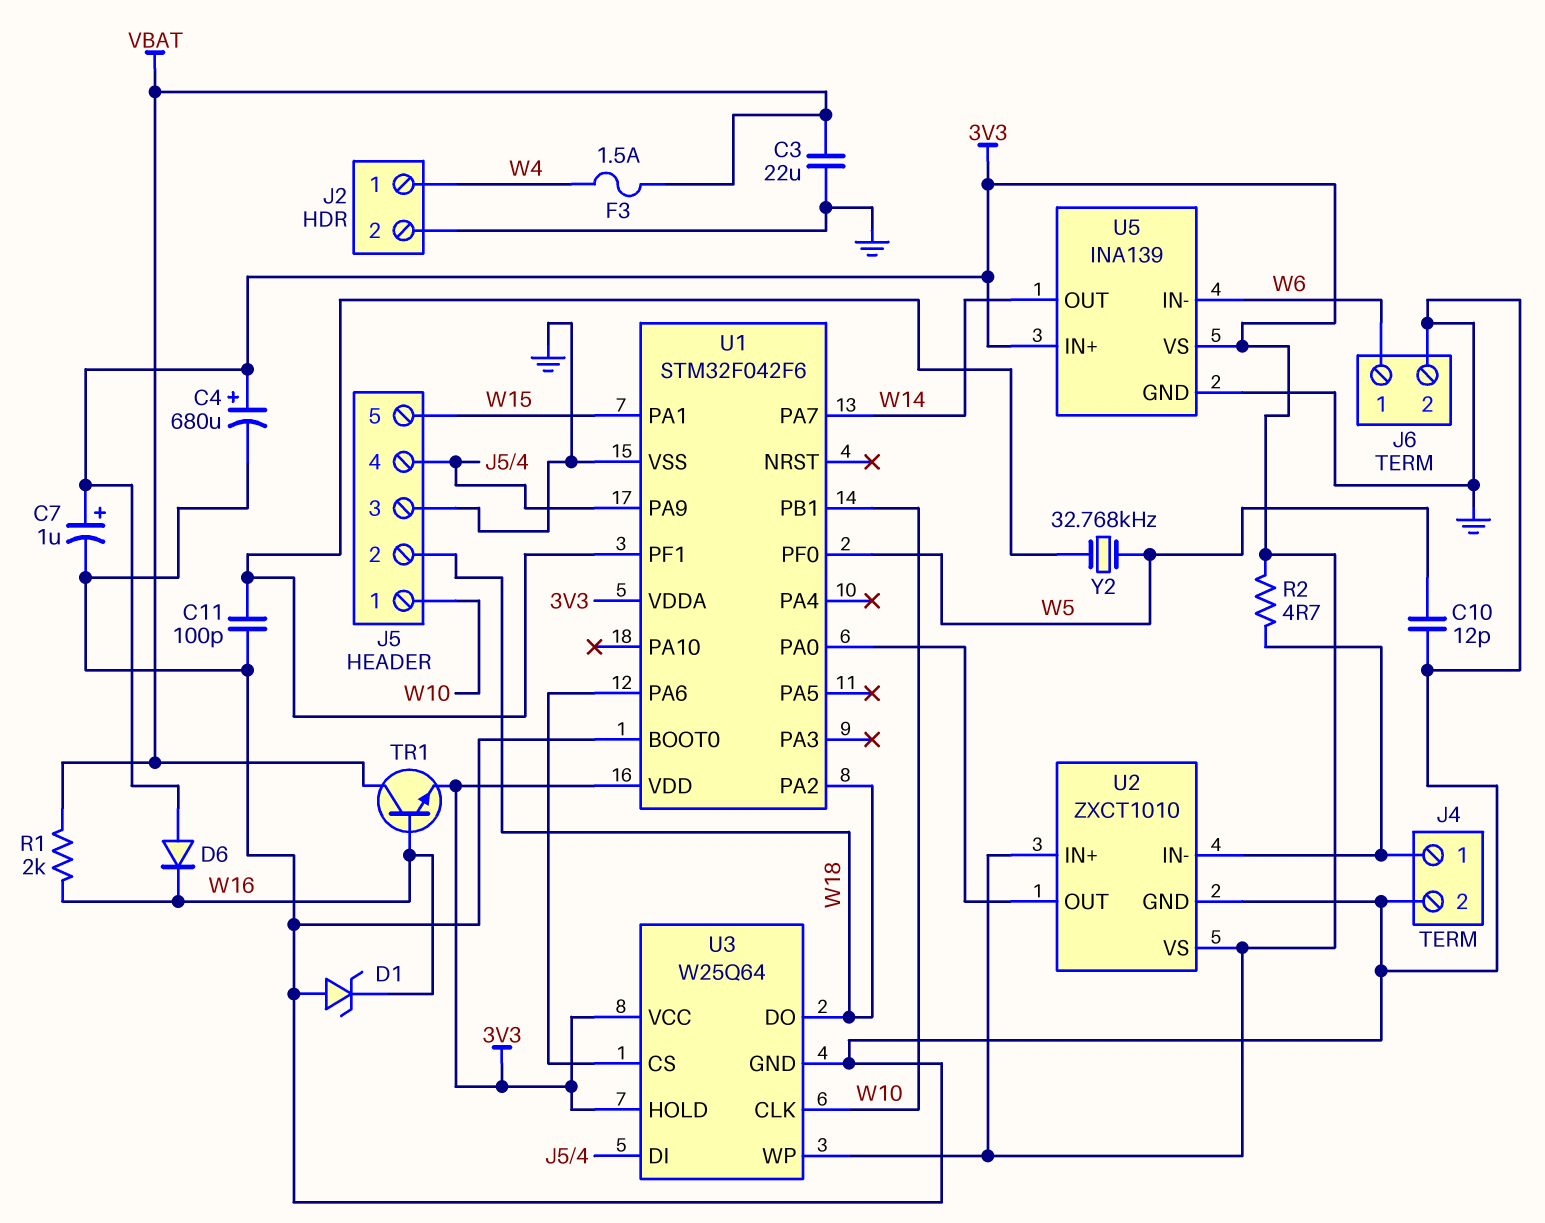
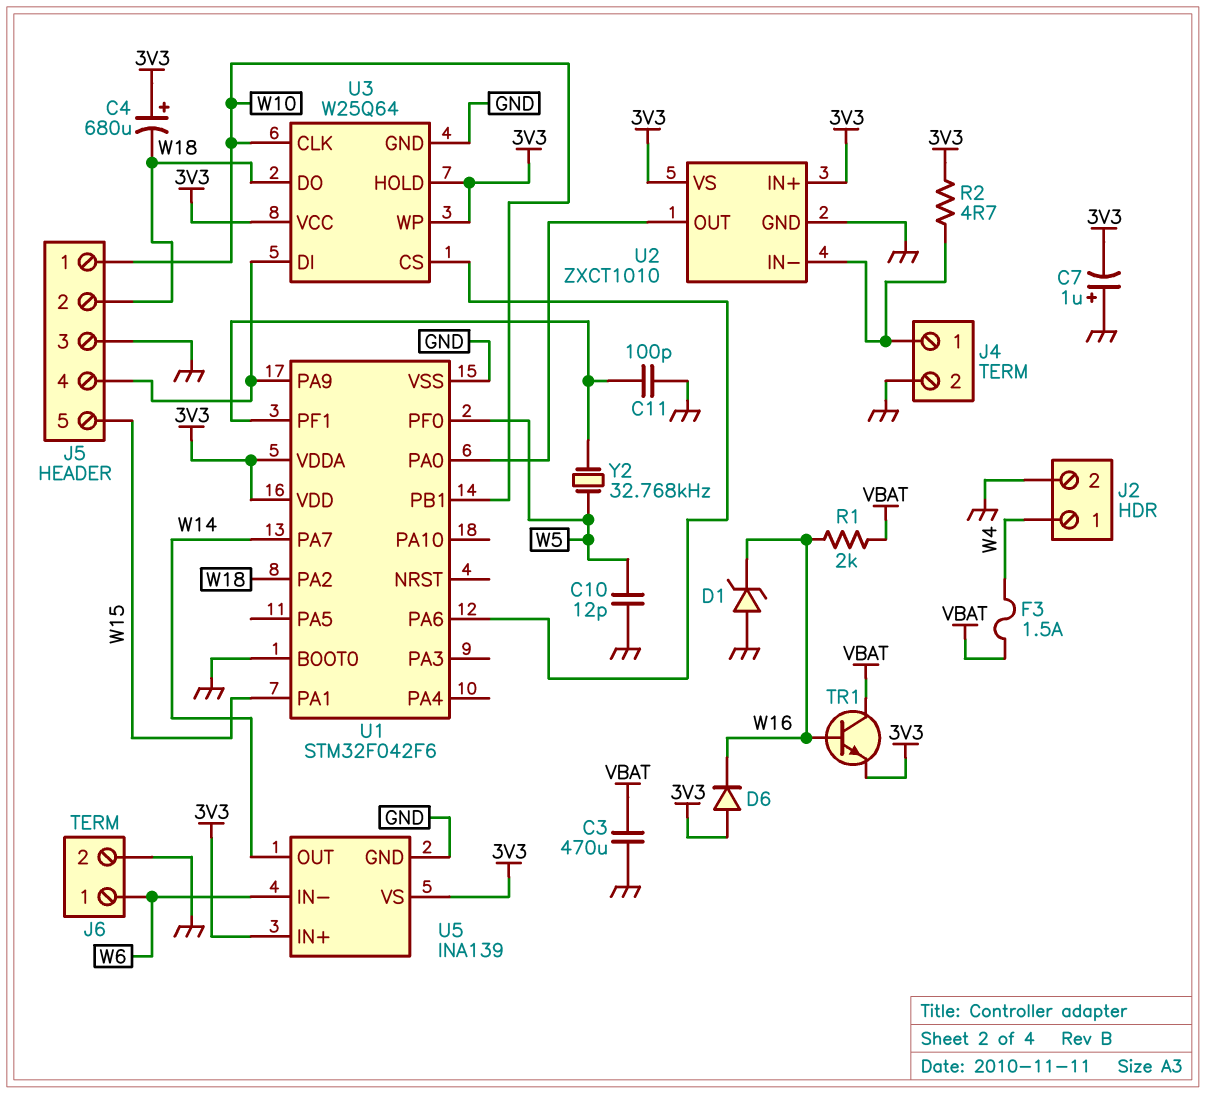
C3: 22uF (GND, VBAT) -> 470uF (GND, VBAT)
C4: 680uF (plus 3V3, minus GND) -> 680uF (plus 3V3, minus W18)
C7: 1uF (plus 3V3, minus GND) -> 1uF (plus GND, minus 3V3)

